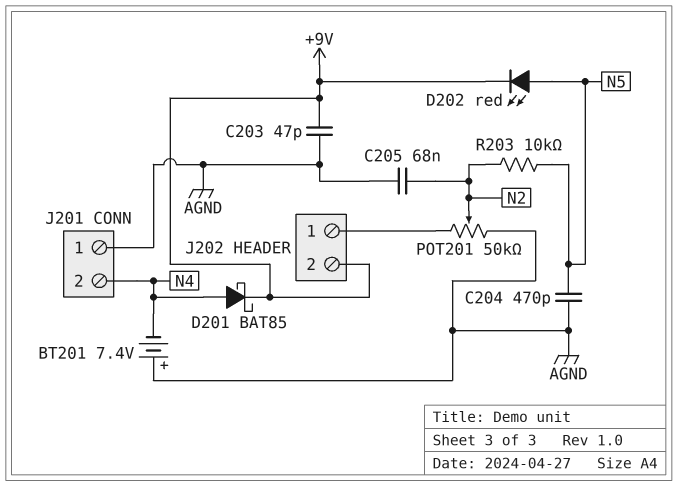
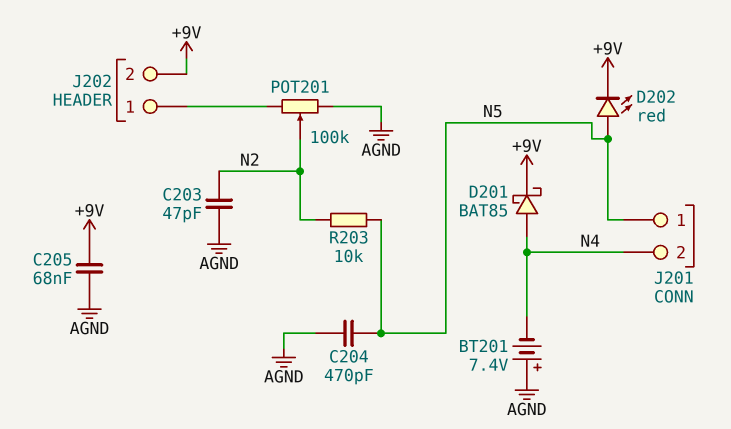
C203: 47pF (+9V, AGND) -> 47pF (AGND, N2)
C205: 68nF (AGND, N2) -> 68nF (+9V, AGND)
J201 pin 1: AGND -> N5
POT201: 50k (AGND, J202/1, wiper N2) -> 100k (AGND, J202/1, wiper N2)

